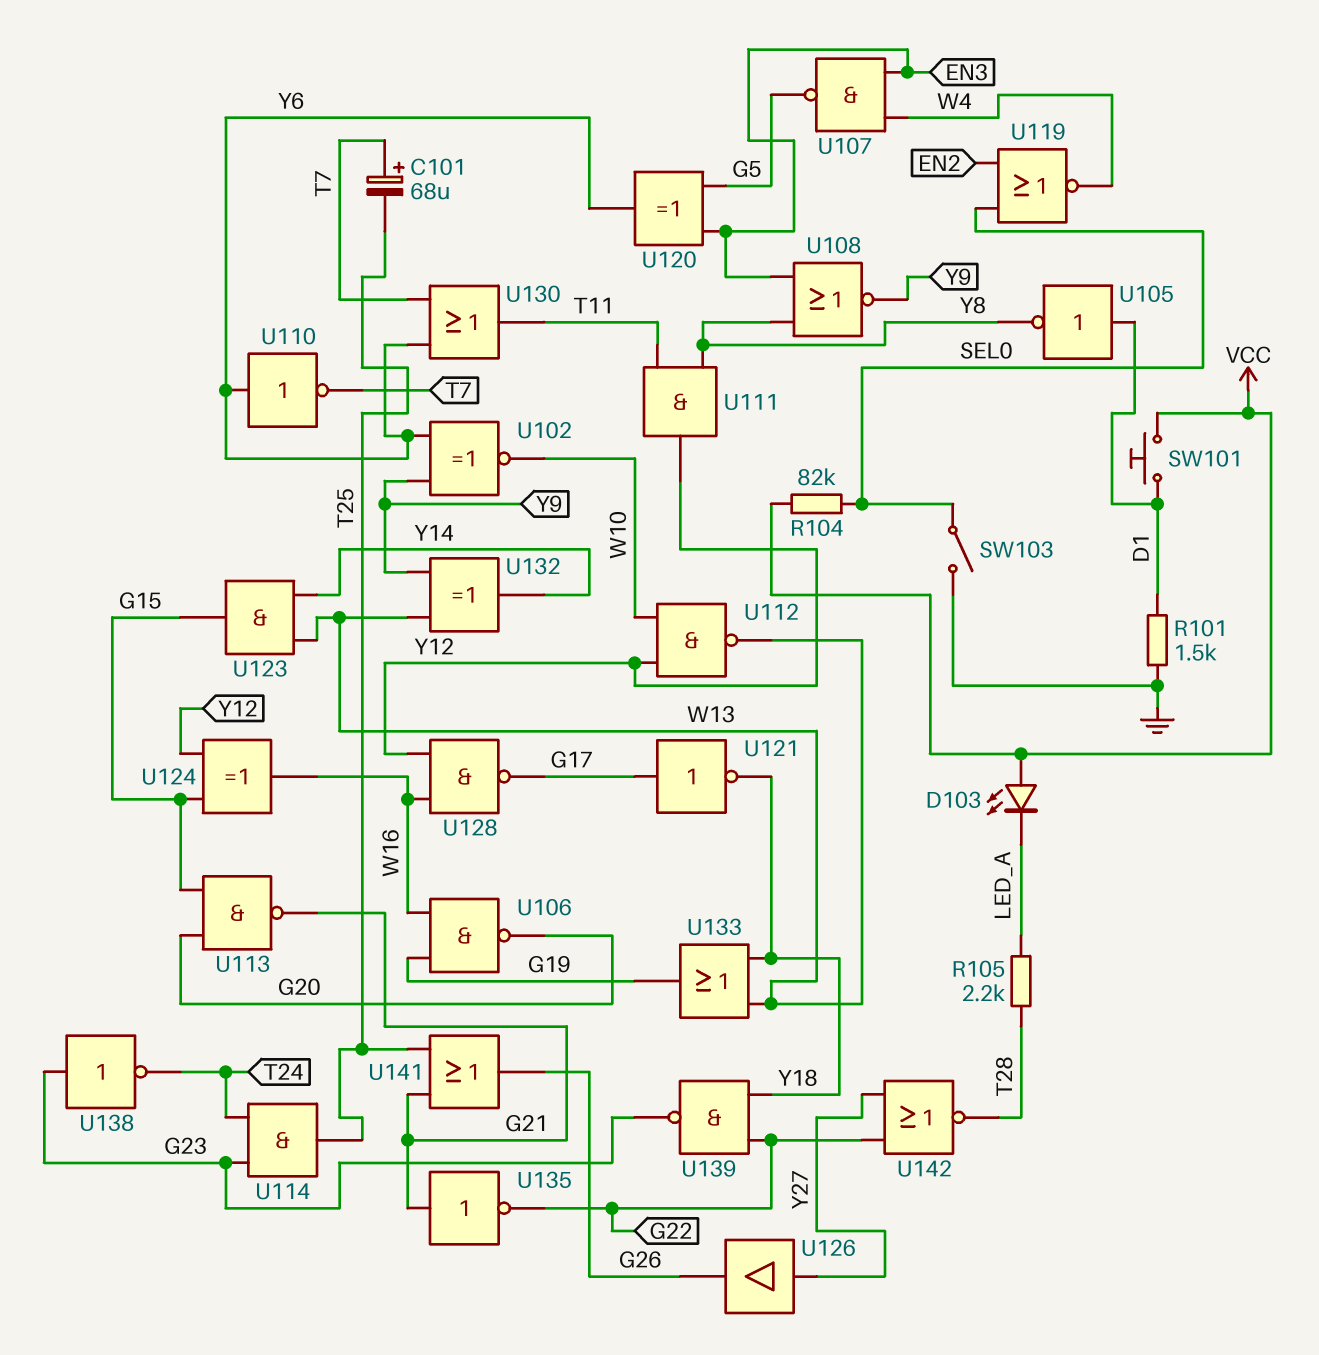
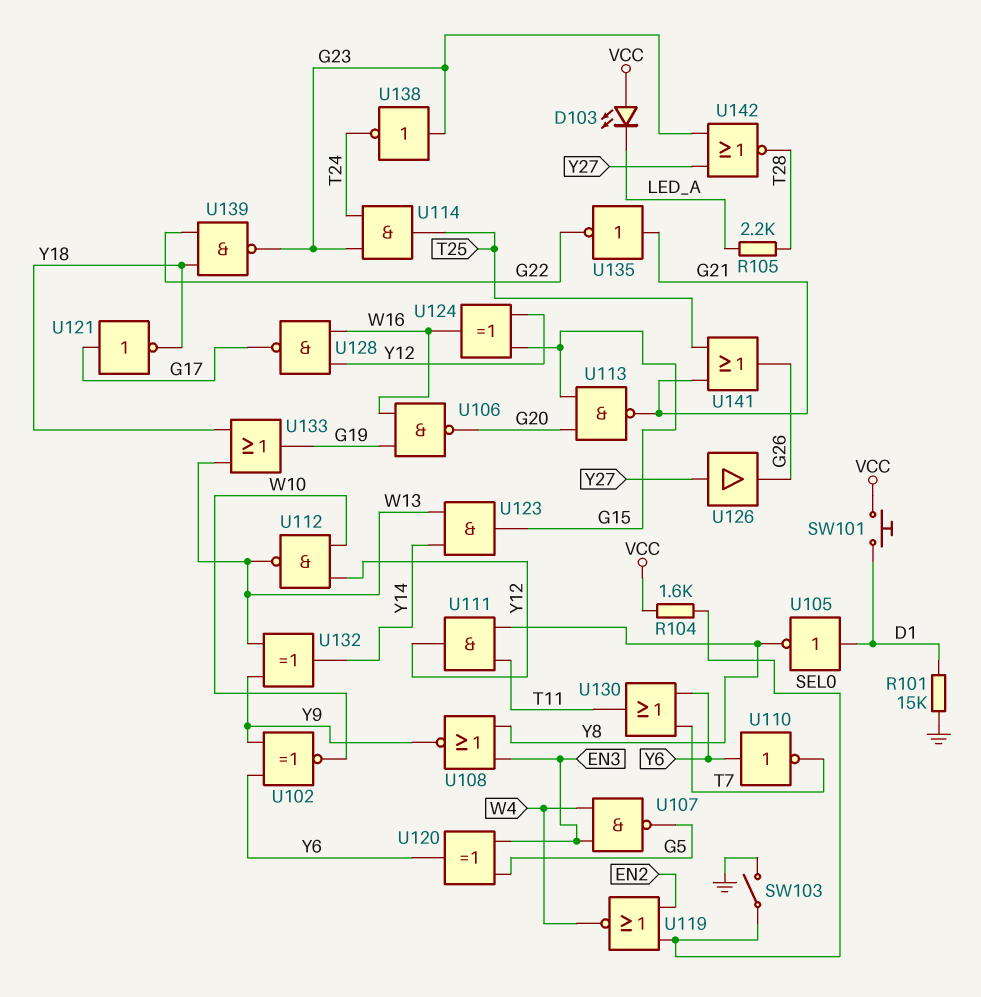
C101: 68uF (plus T7, minus T25) -> none
R101: 1.5k (D1, GND) -> 15k (D1, GND)
R104: 82k (SEL0, VCC) -> 1.6k (SEL0, VCC)
U142: NOR (in G22, in Y27, out T28) -> NOR (in G23, in Y27, out T28)

